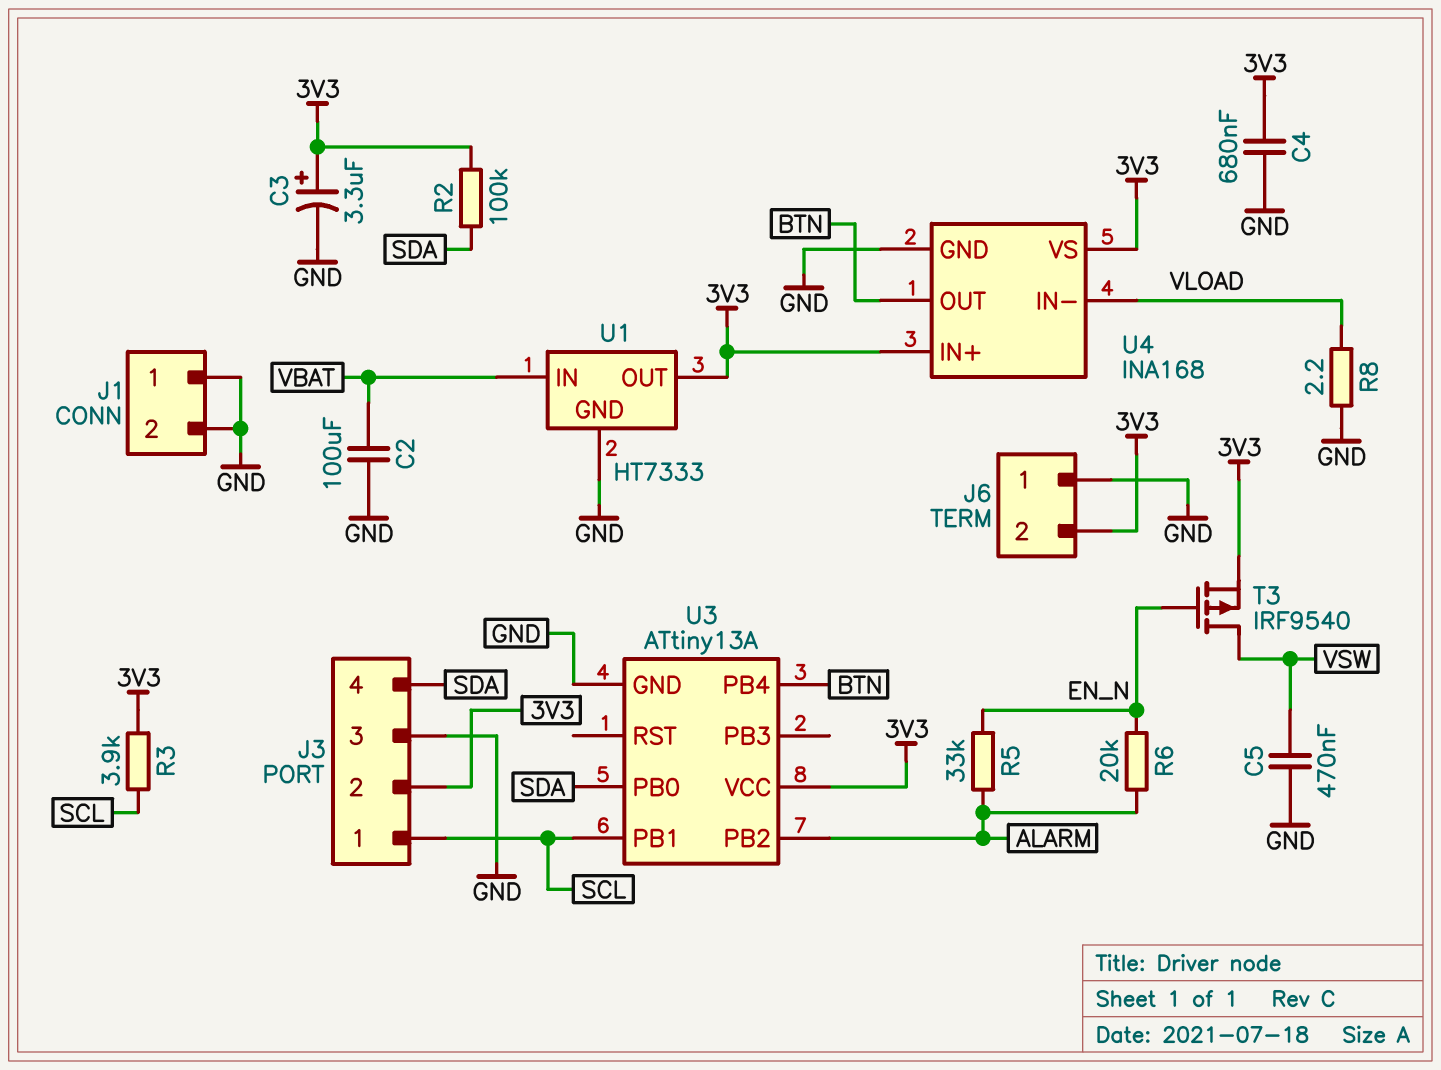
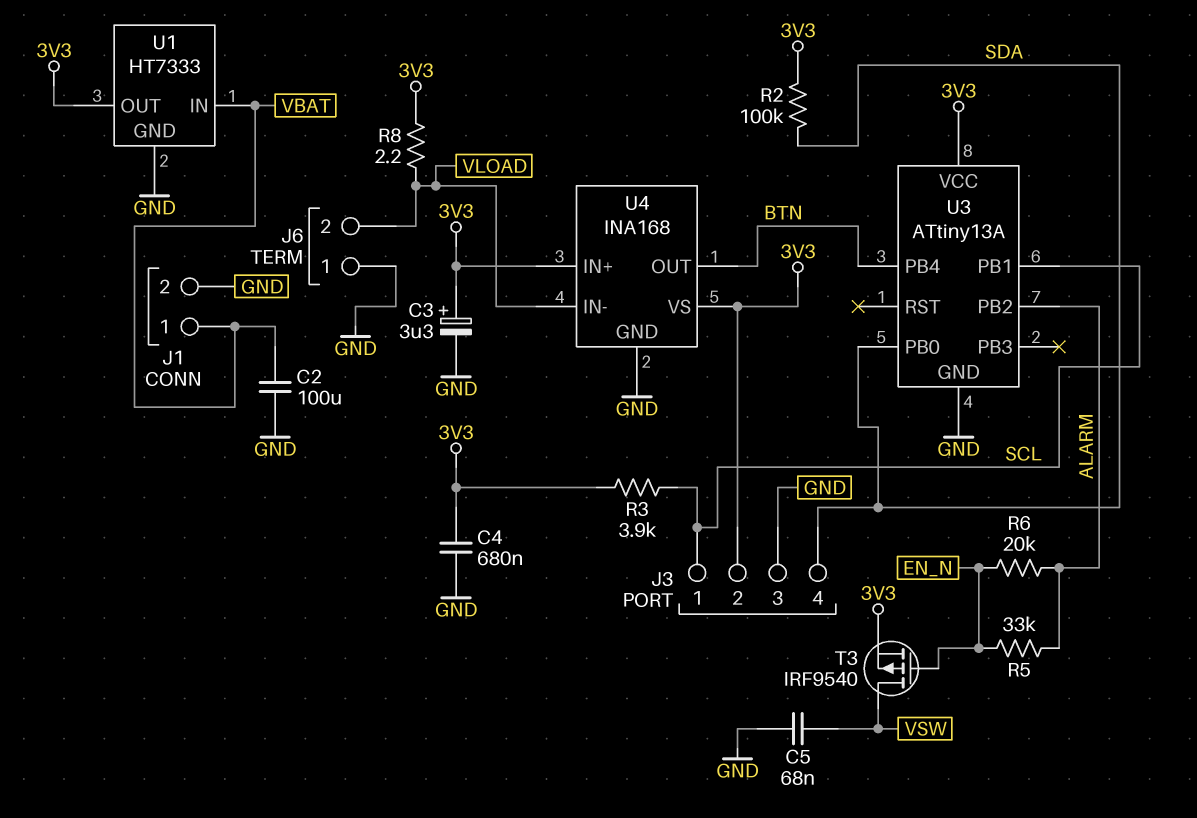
C5: 470nF (GND, VSW) -> 68nF (GND, VSW)
J1 pin 1: GND -> VBAT
J6 pin 2: 3V3 -> VLOAD
R8: 2.2 (GND, VLOAD) -> 2.2 (3V3, VLOAD)

